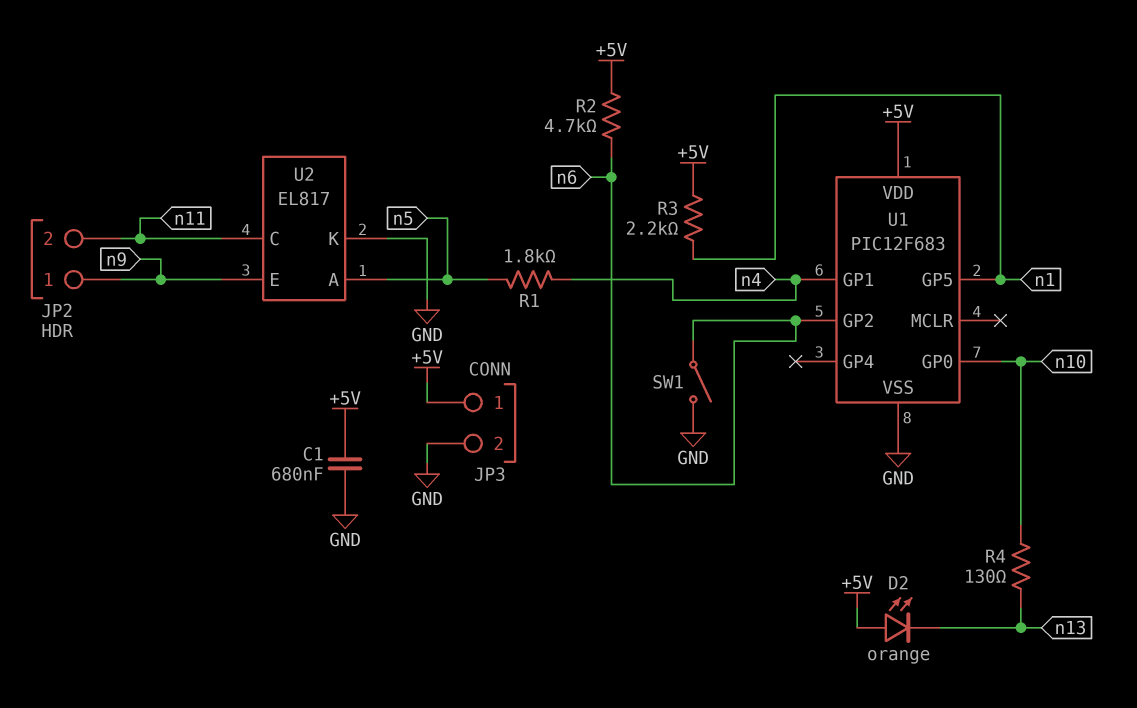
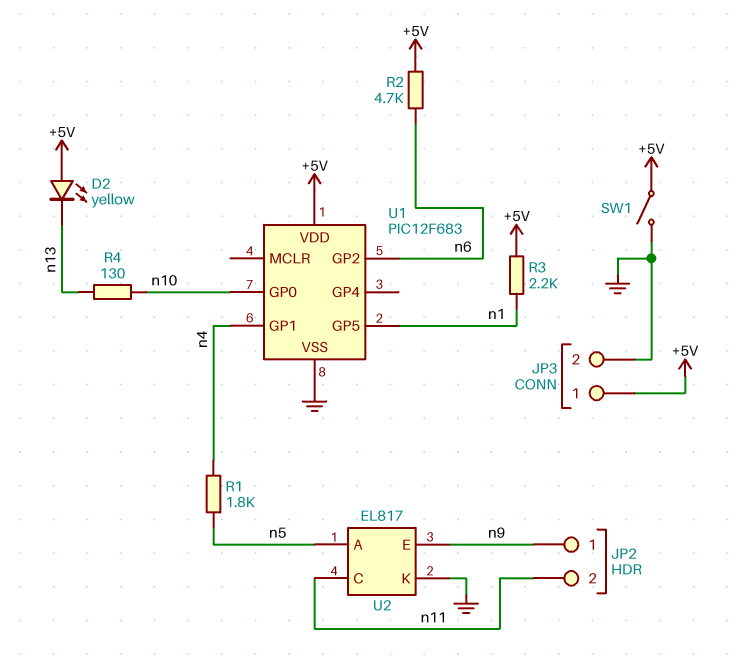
C1: 680nF (+5V, GND) -> none
D2: LED orange (A +5V, K n13) -> LED yellow (A +5V, K n13)
SW1: switch (GND, n6) -> switch (+5V, GND)

